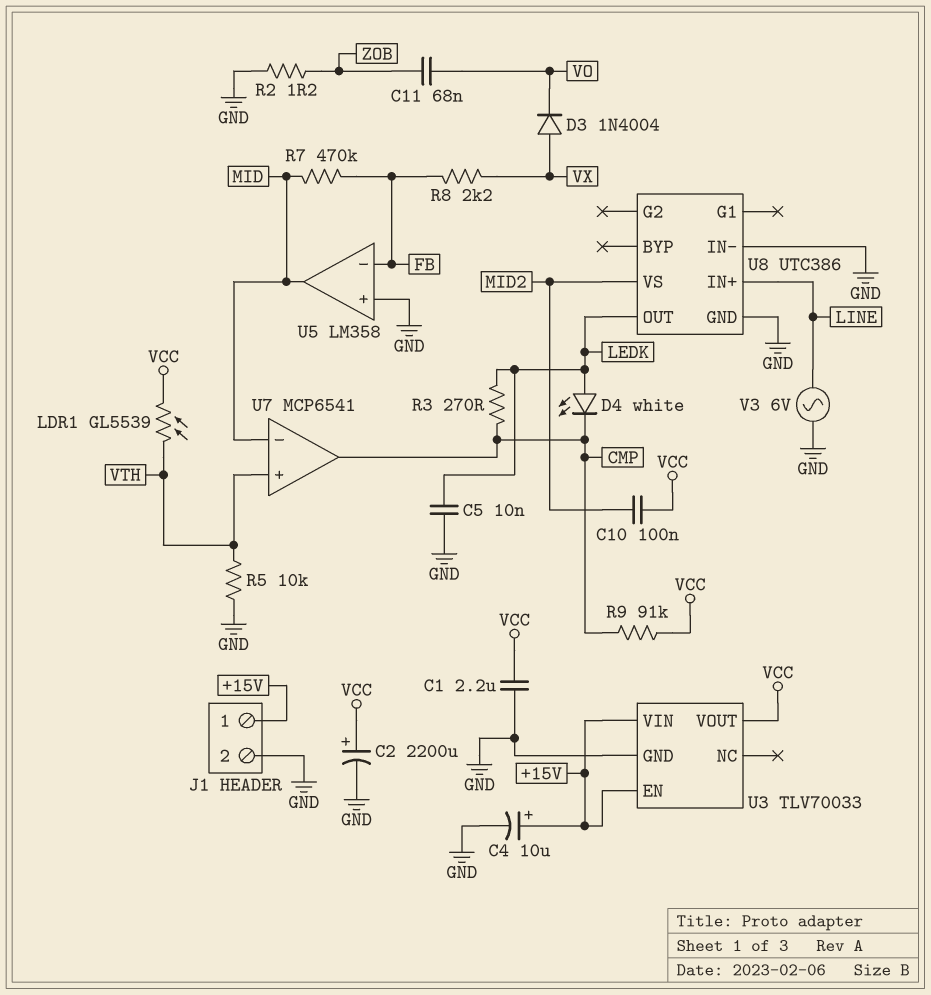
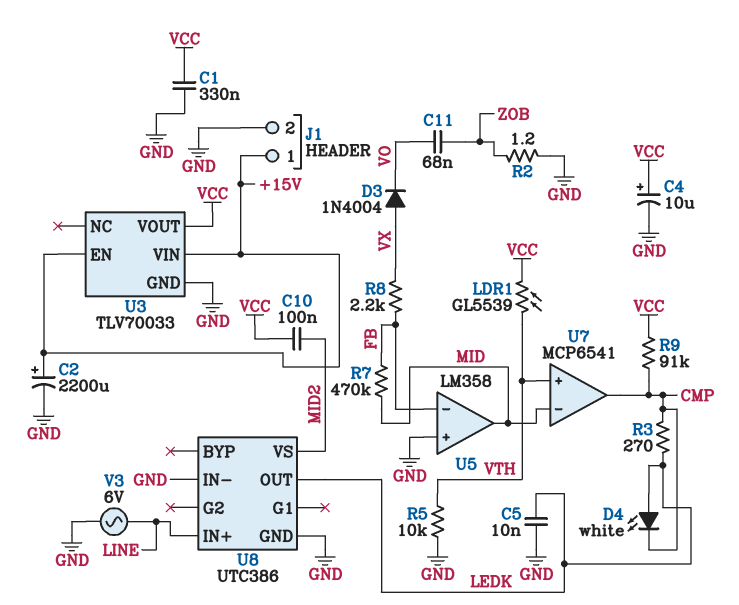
C1: 2.2uF (GND, VCC) -> 330nF (GND, VCC)
C2: 2200uF (plus VCC, minus GND) -> 2200uF (plus +15V, minus GND)
C4: 10uF (plus +15V, minus GND) -> 10uF (plus VCC, minus GND)

